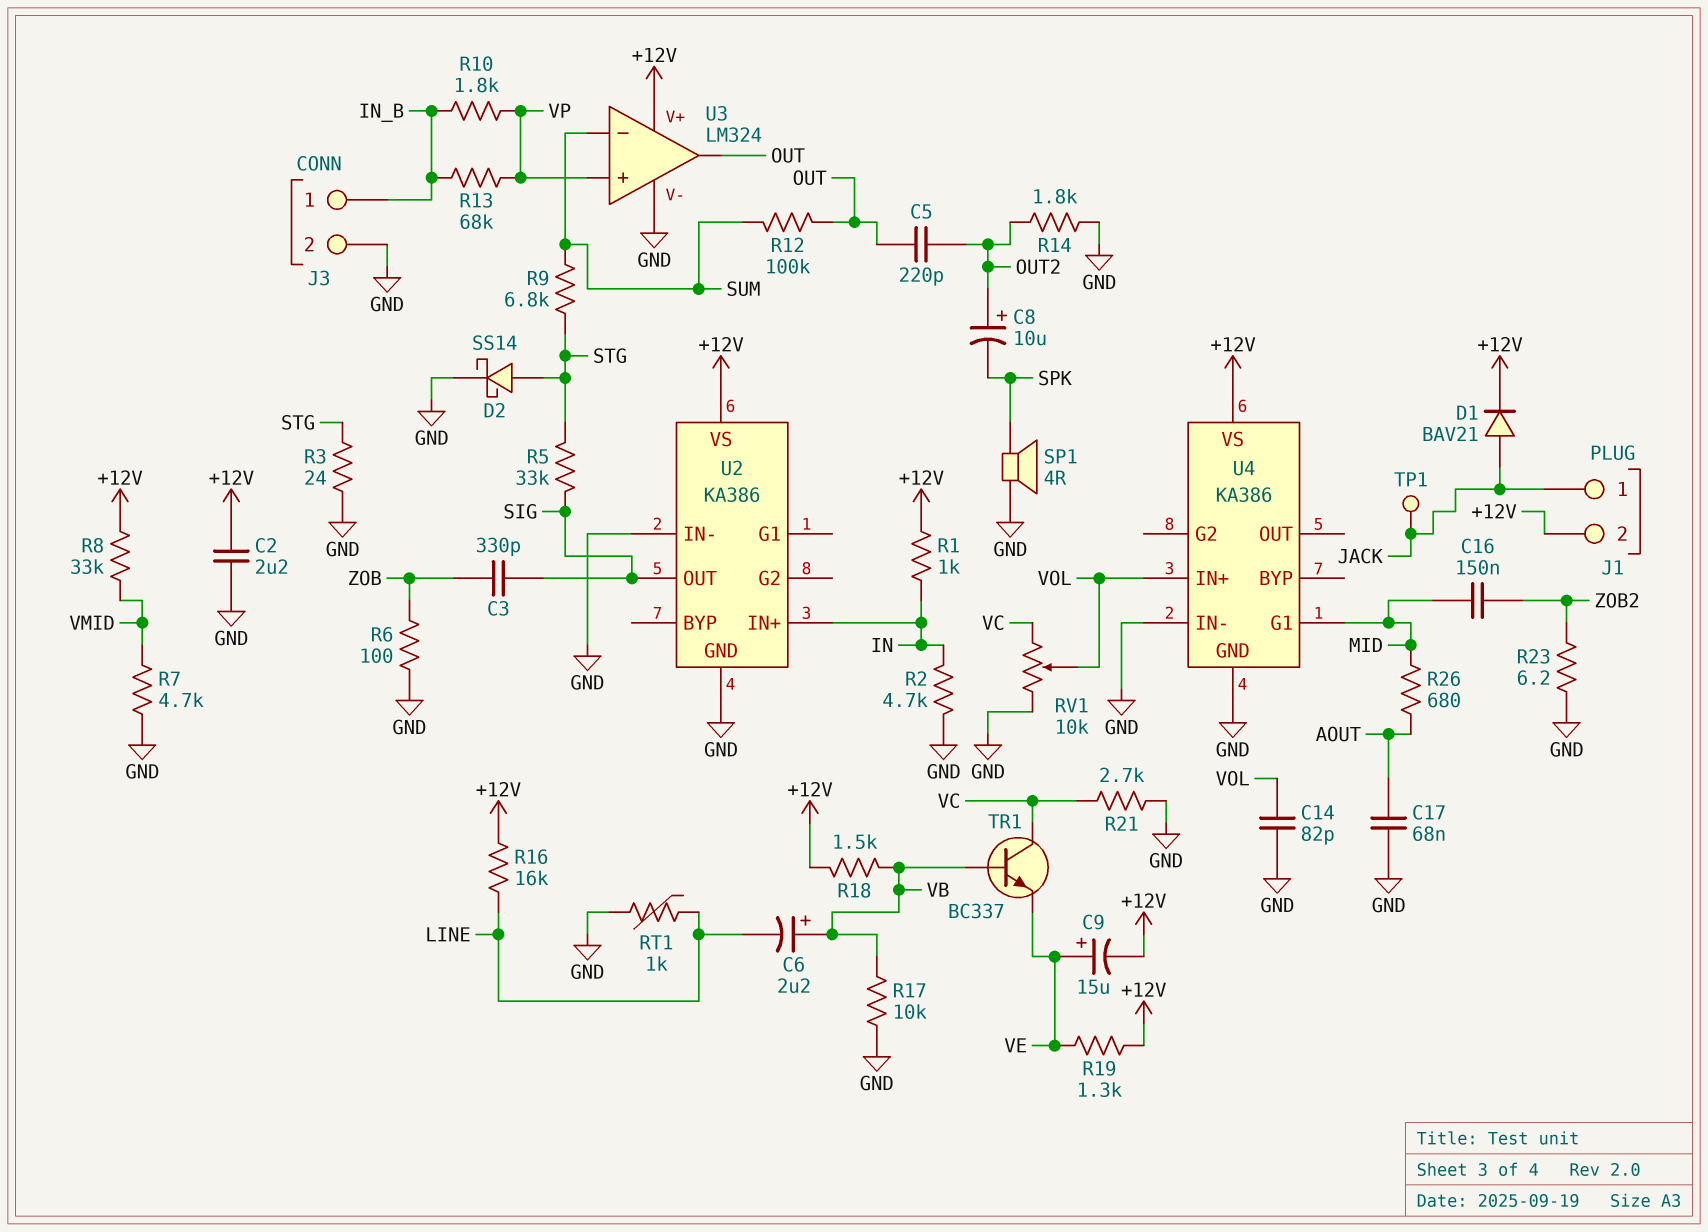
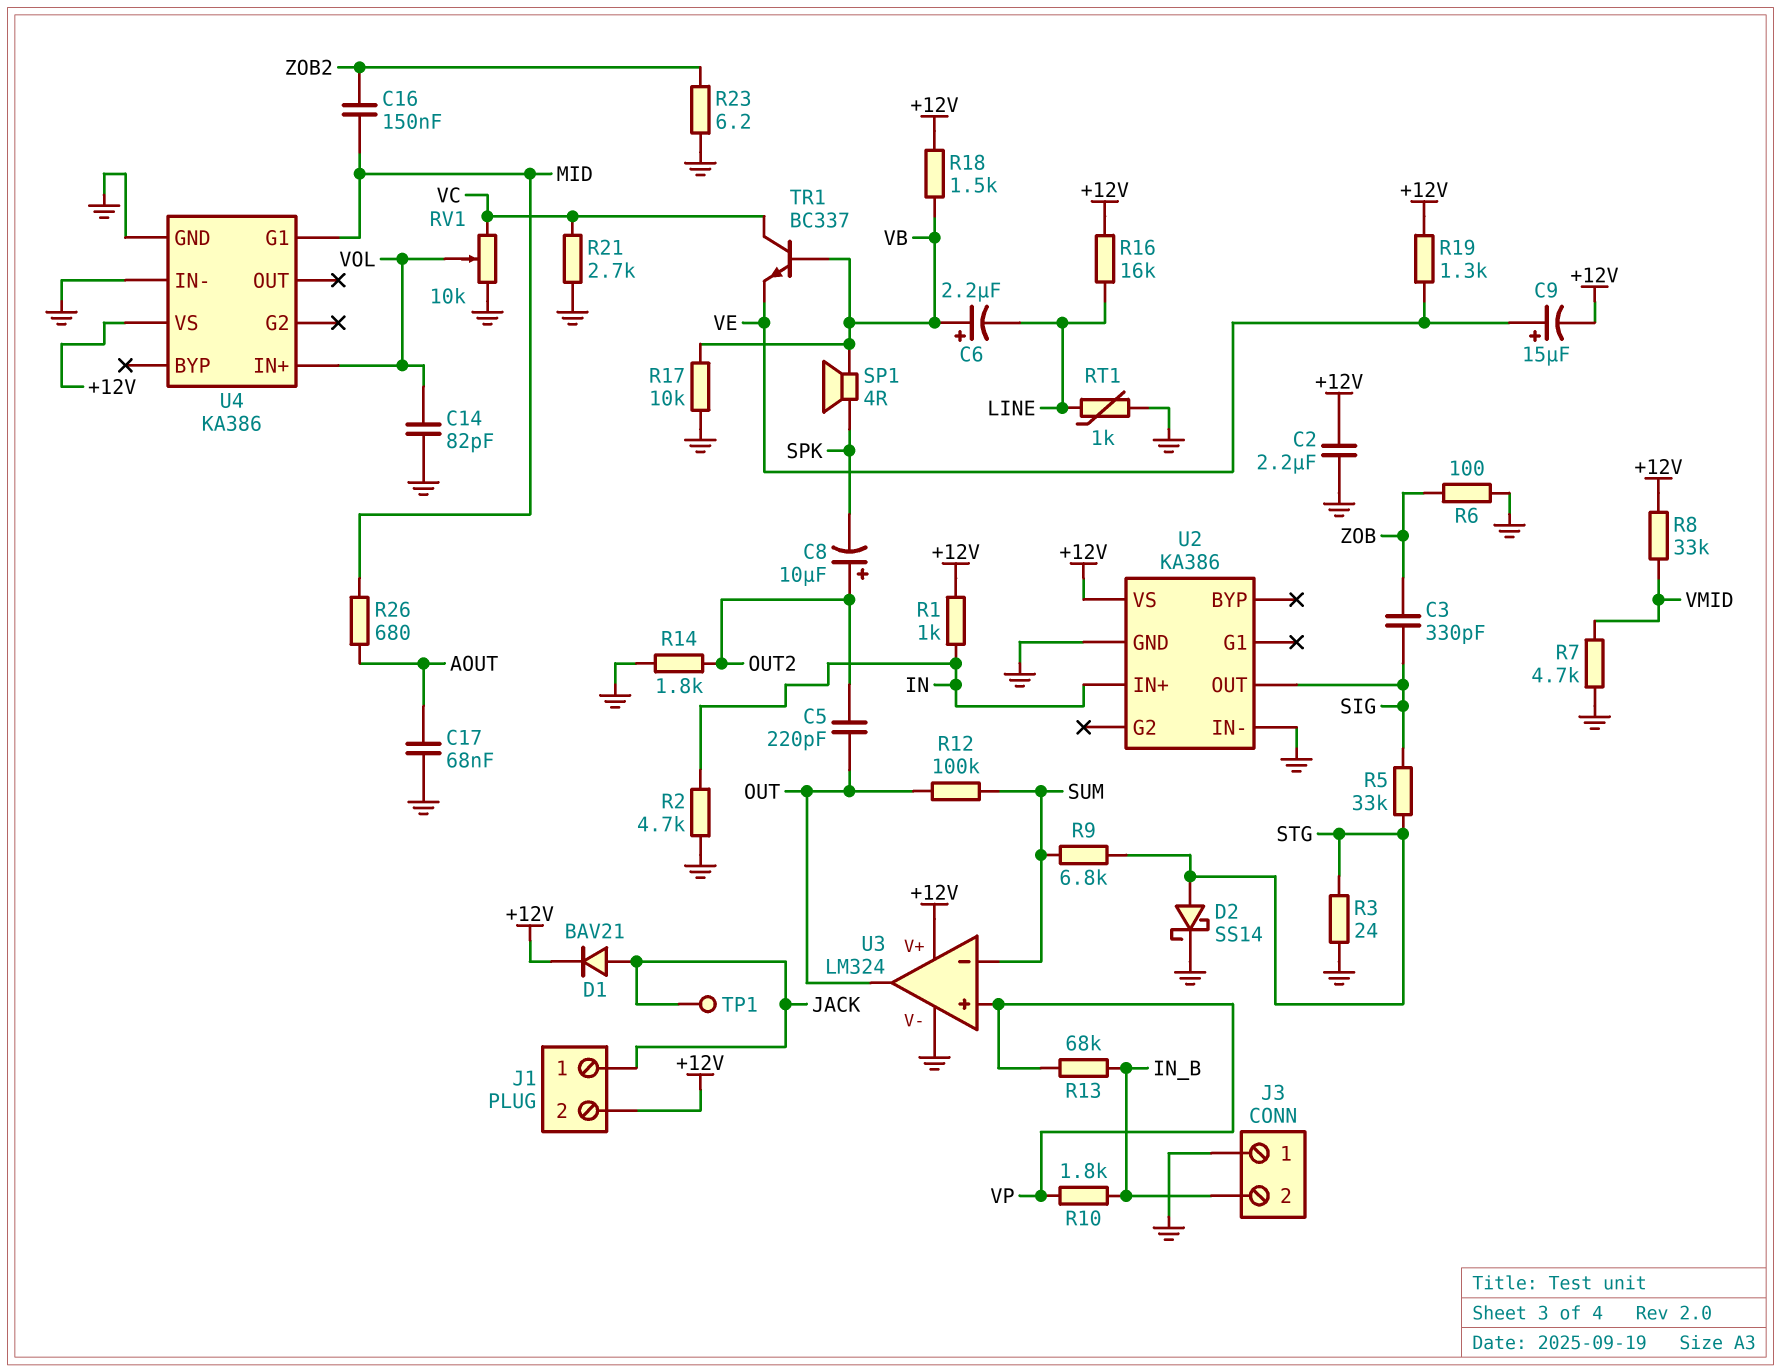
J3 pin 1: IN_B -> GND
J3 pin 2: GND -> IN_B
SP1: speaker 4R (GND, SPK) -> speaker 4R (SPK, VB)

